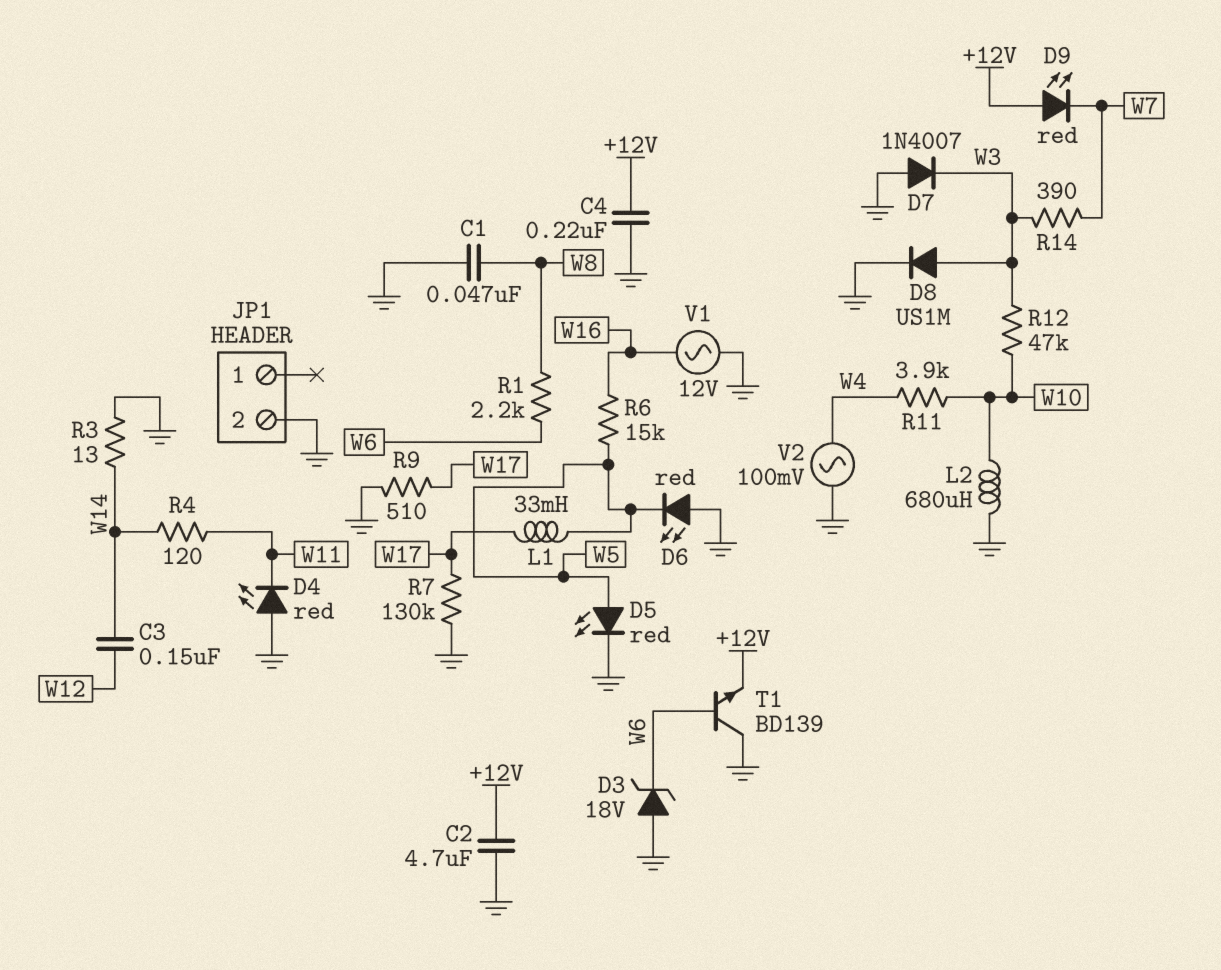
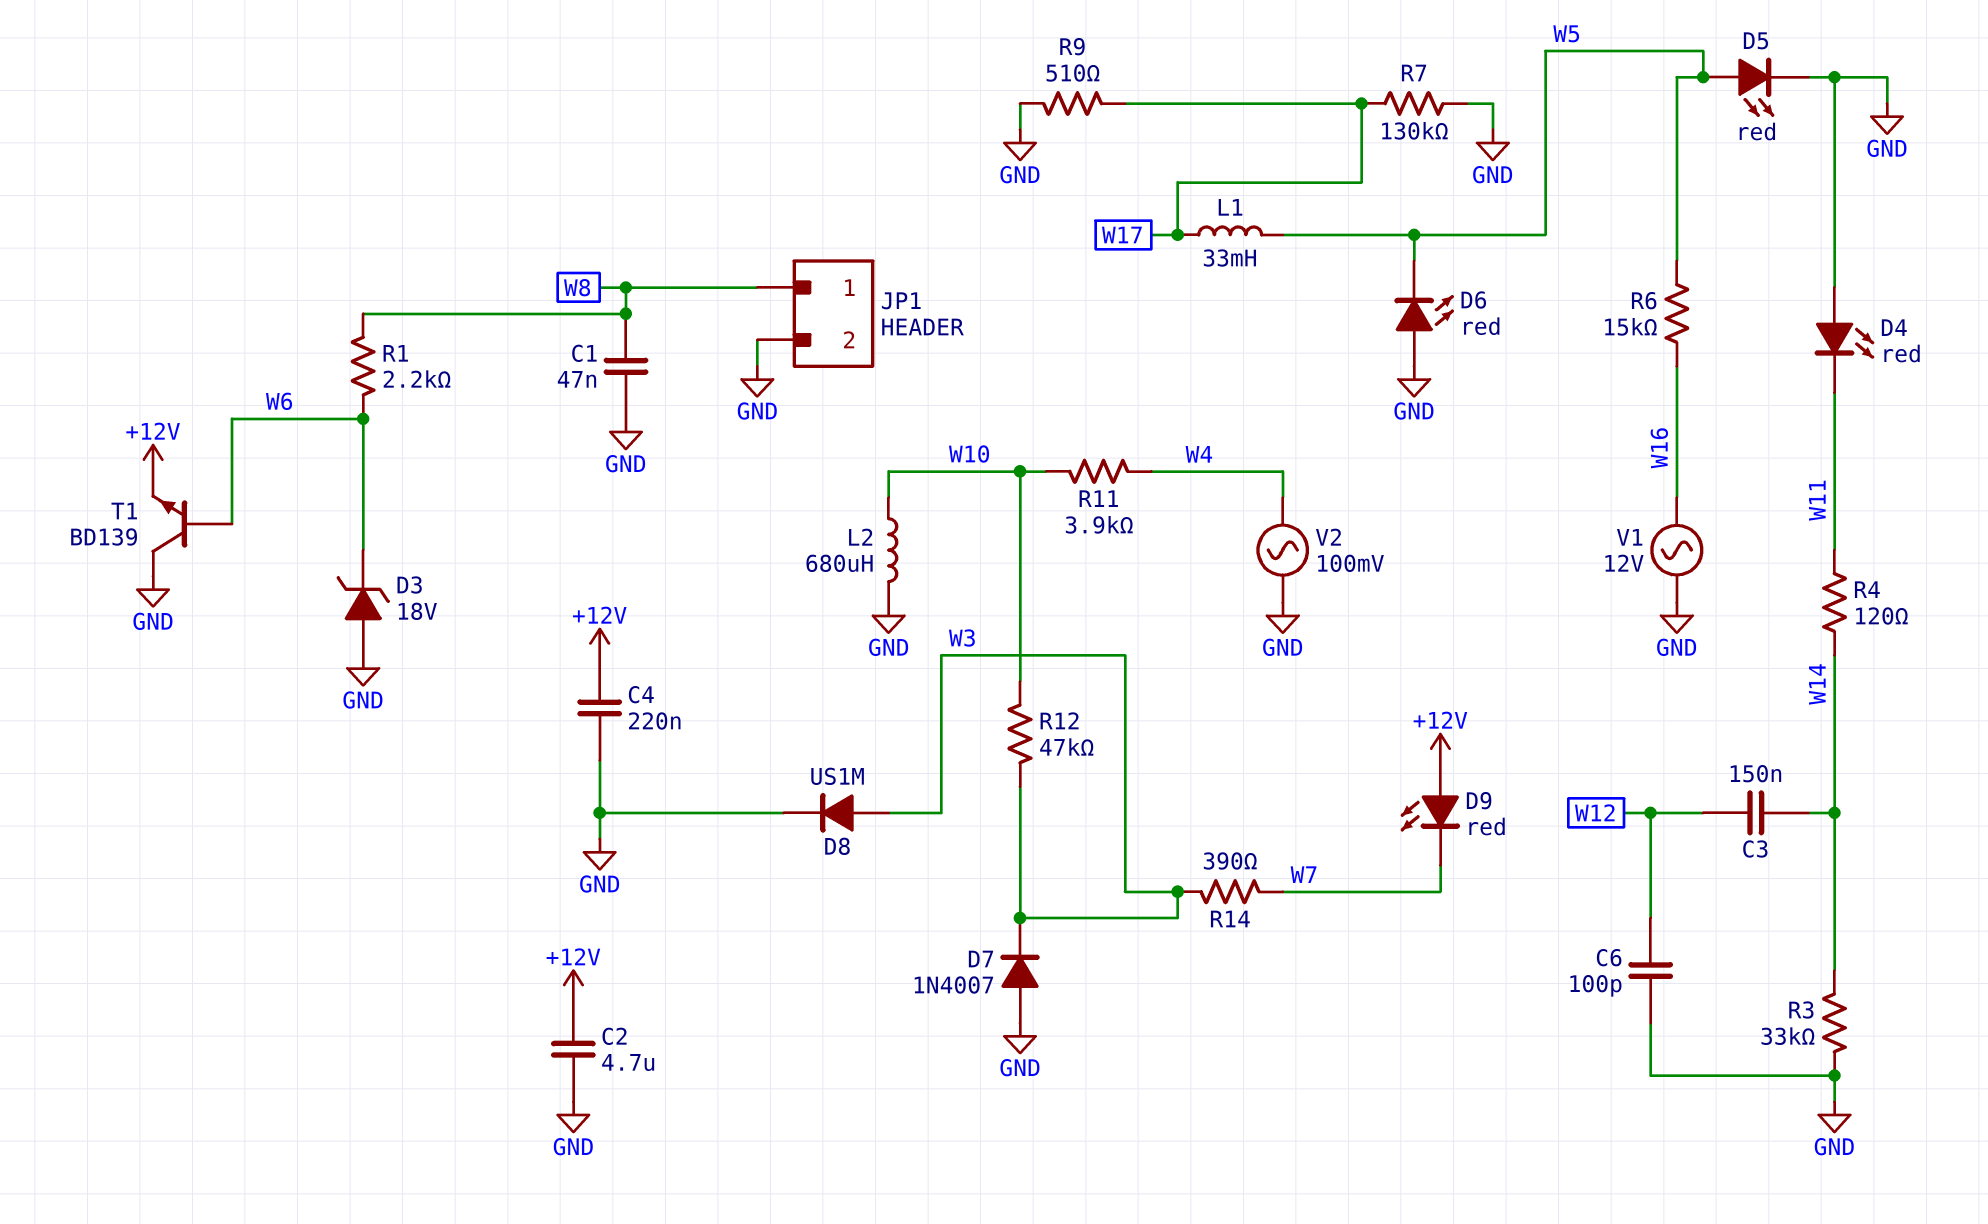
C6: none -> 100pF (GND, W12)
JP1 pin 1: none -> W8
R3: 13 (GND, W14) -> 33k (GND, W14)

